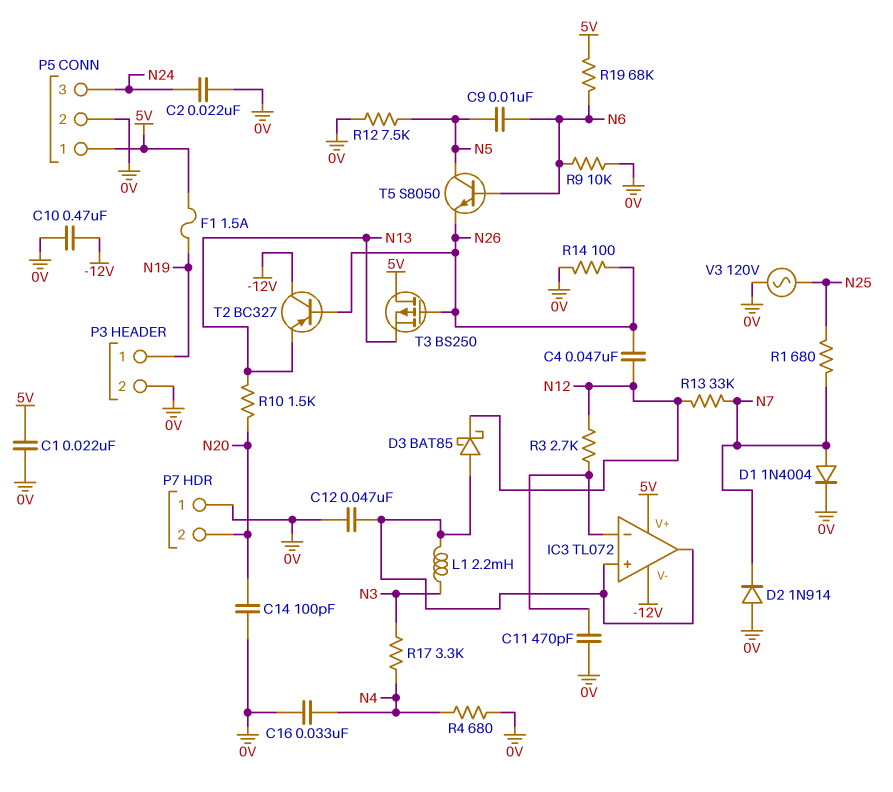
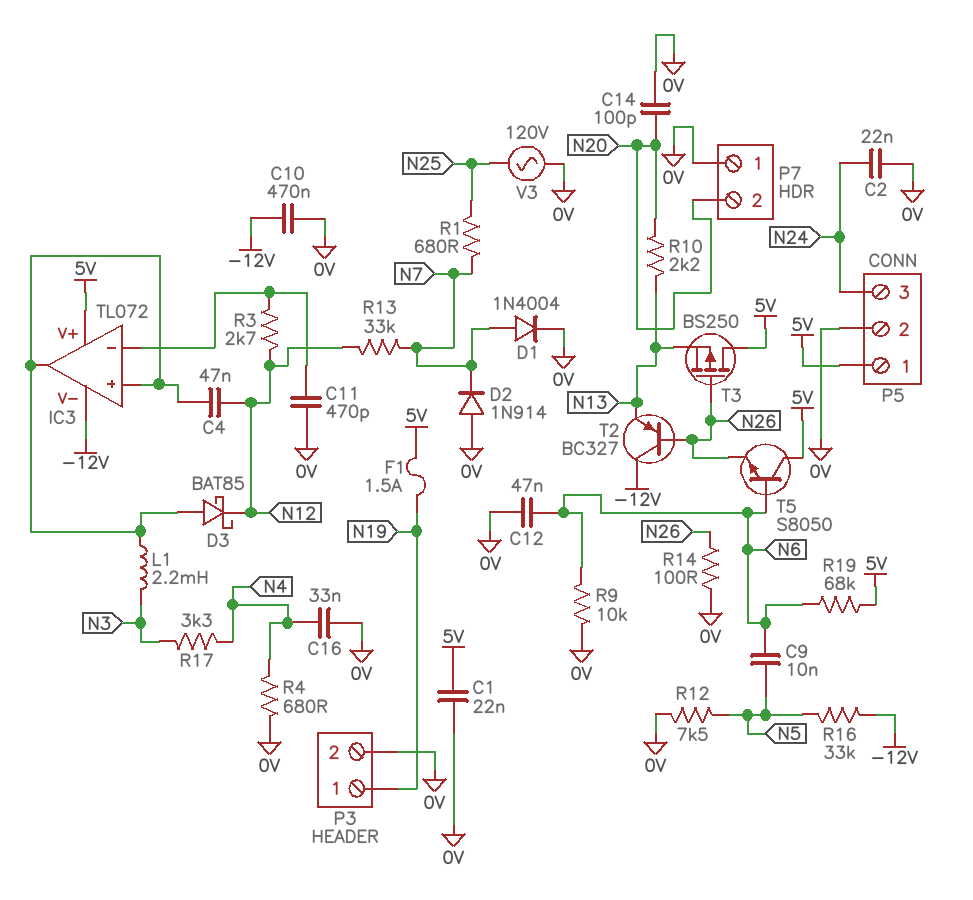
C4: 47nF (N12, N26) -> 47nF (IC3/in+, N12)
C12: 47nF (0V, IC3/in+) -> 47nF (0V, N6)
R10: 1.5k (N13, N20) -> 2.2k (N13, N20)
R16: none -> 33k (-12V, N5)
T5: NPN S8050 (B N6, C N5, E N26) -> NPN S8050 (B N6, C 5V, E N26)

